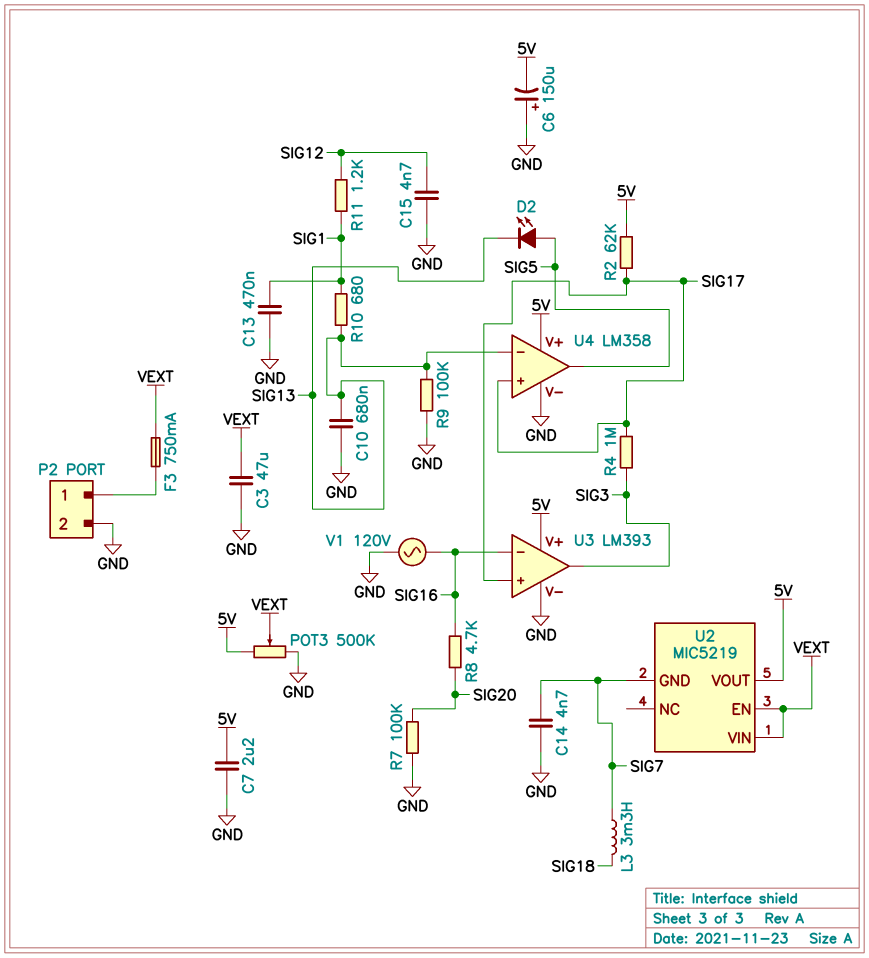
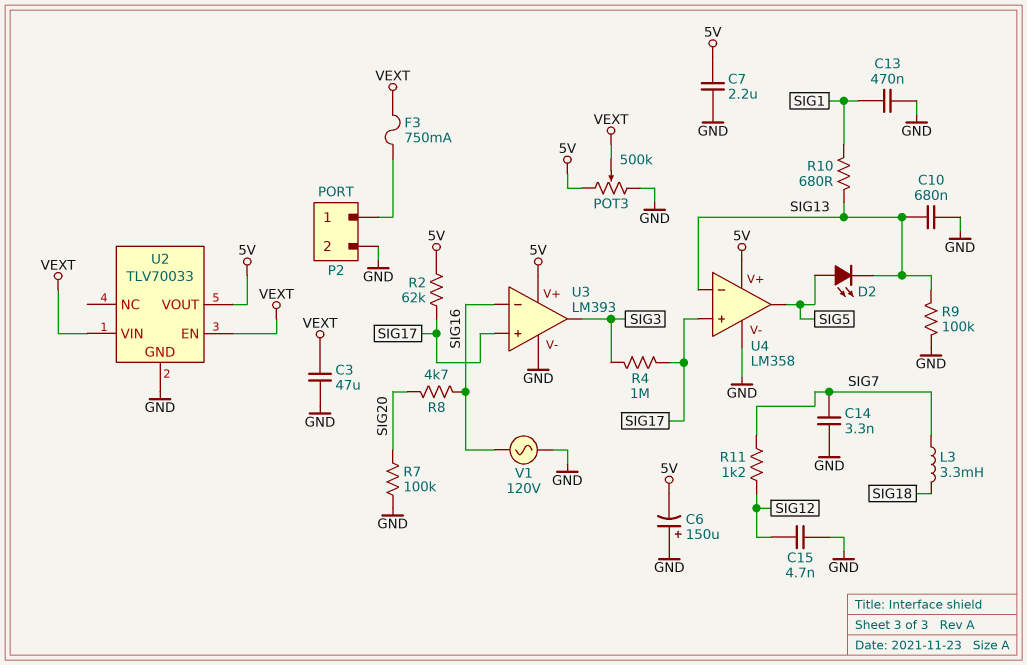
C14: 4.7nF (GND, SIG7) -> 3.3nF (GND, SIG7)
R11: 1.2k (SIG1, SIG12) -> 1.2k (SIG7, SIG12)
U2: MIC5219 -> TLV70033
U2 pin GND: SIG7 -> GND

